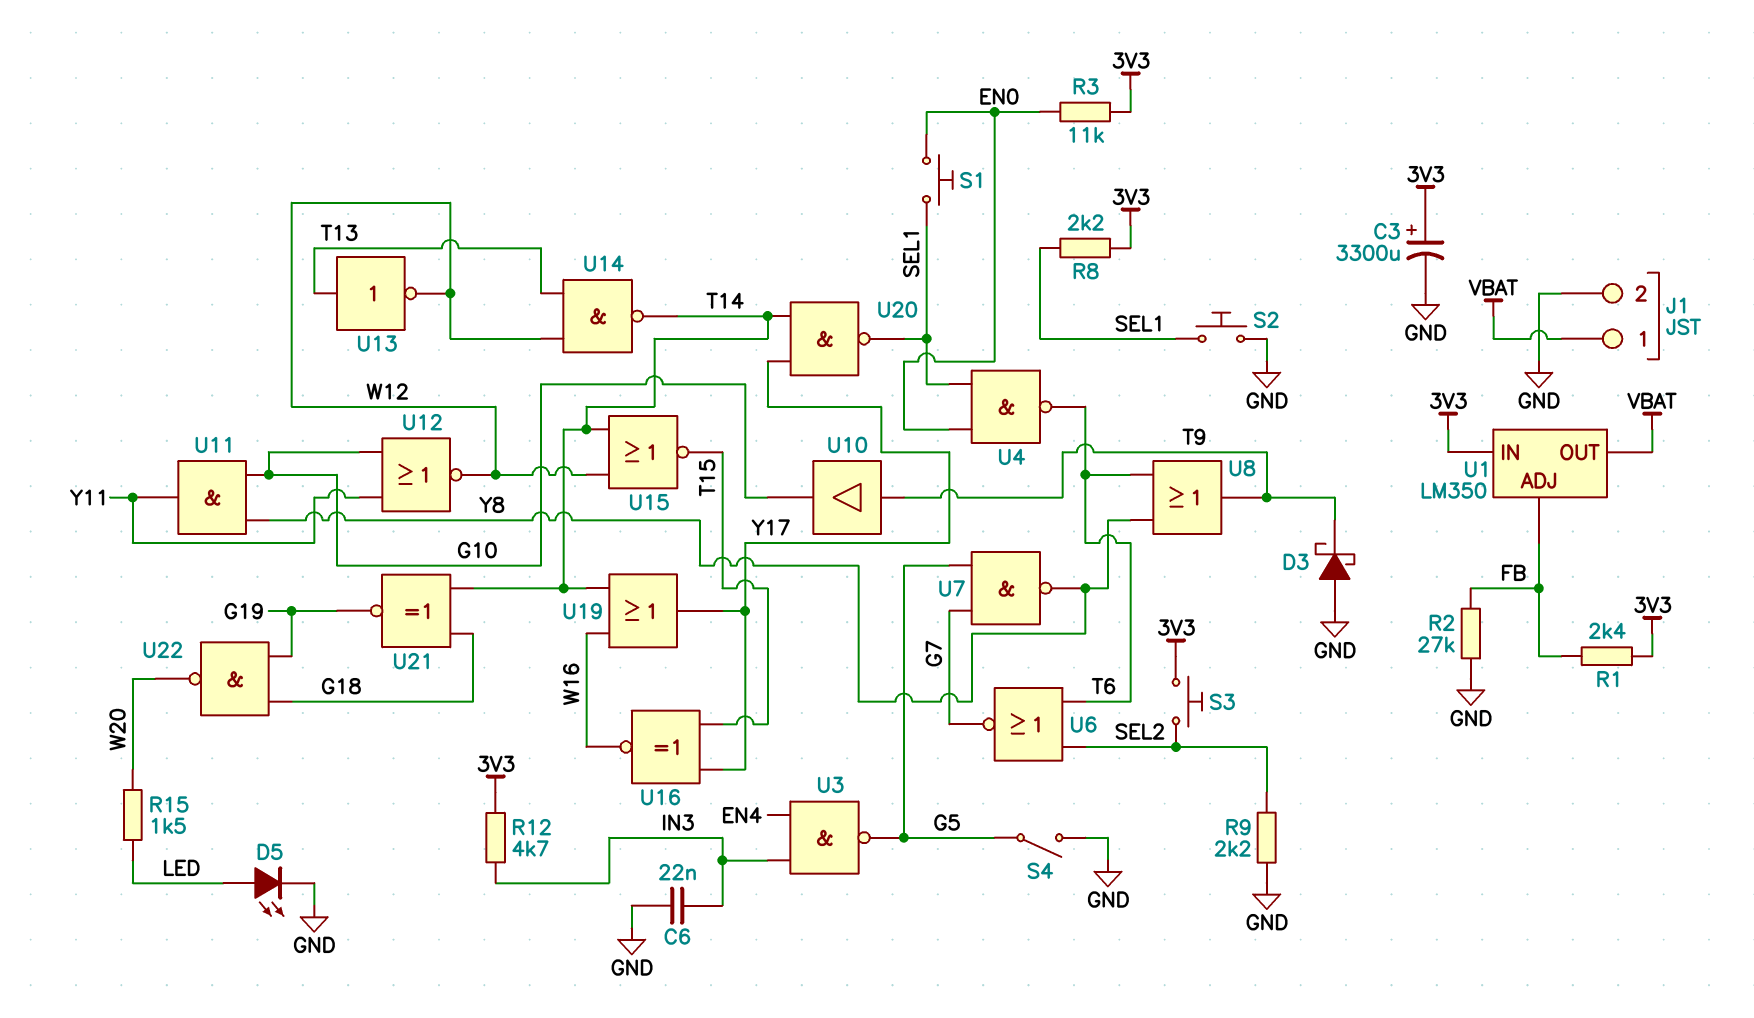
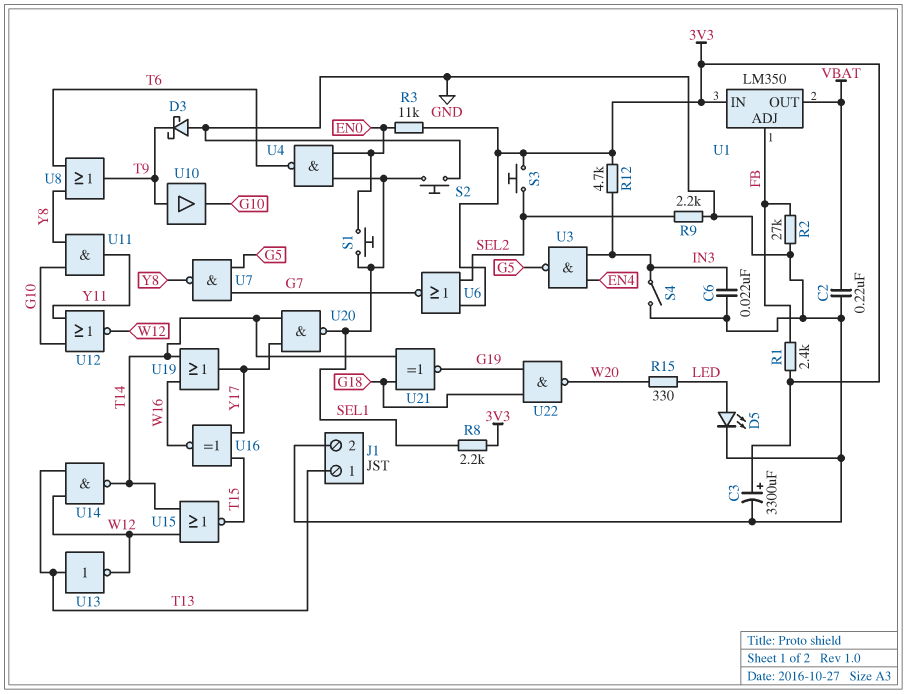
C2: none -> 220nF (GND, VBAT)
J1 pin 1: VBAT -> T13
R15: 1.5k (LED, W20) -> 330 (LED, W20)
S4: switch (G5, GND) -> switch (GND, IN3)
U6: NOR (in SEL2, in T6, out G7) -> NOR (in 3V3, in SEL2, out G7)

